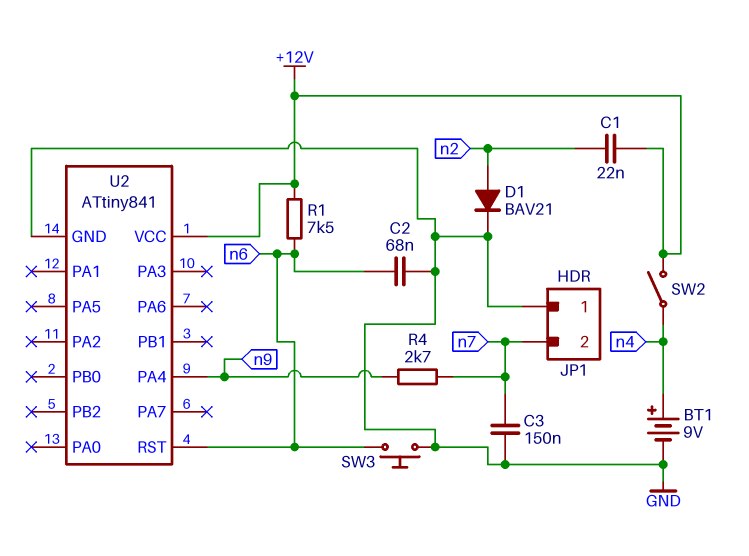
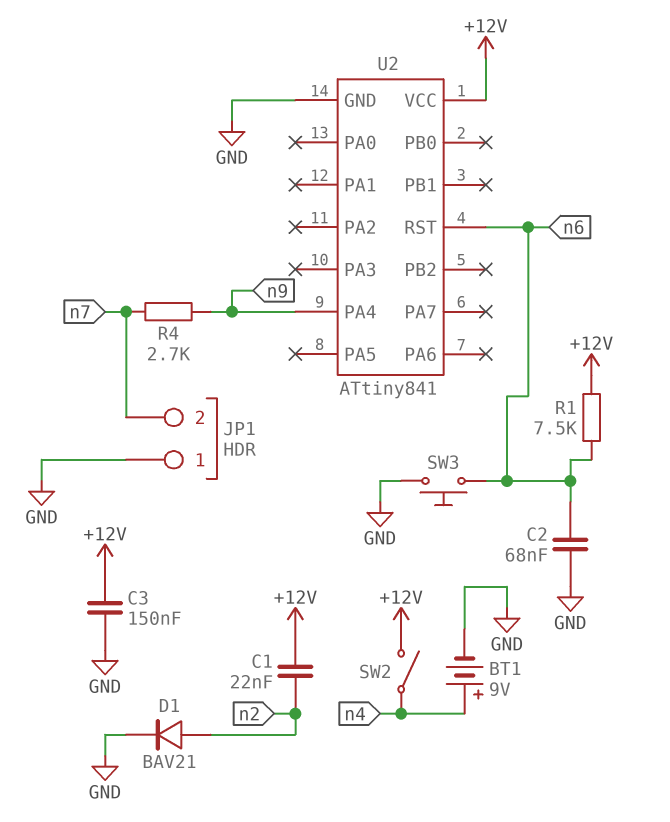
C3: 150nF (GND, n7) -> 150nF (+12V, GND)

